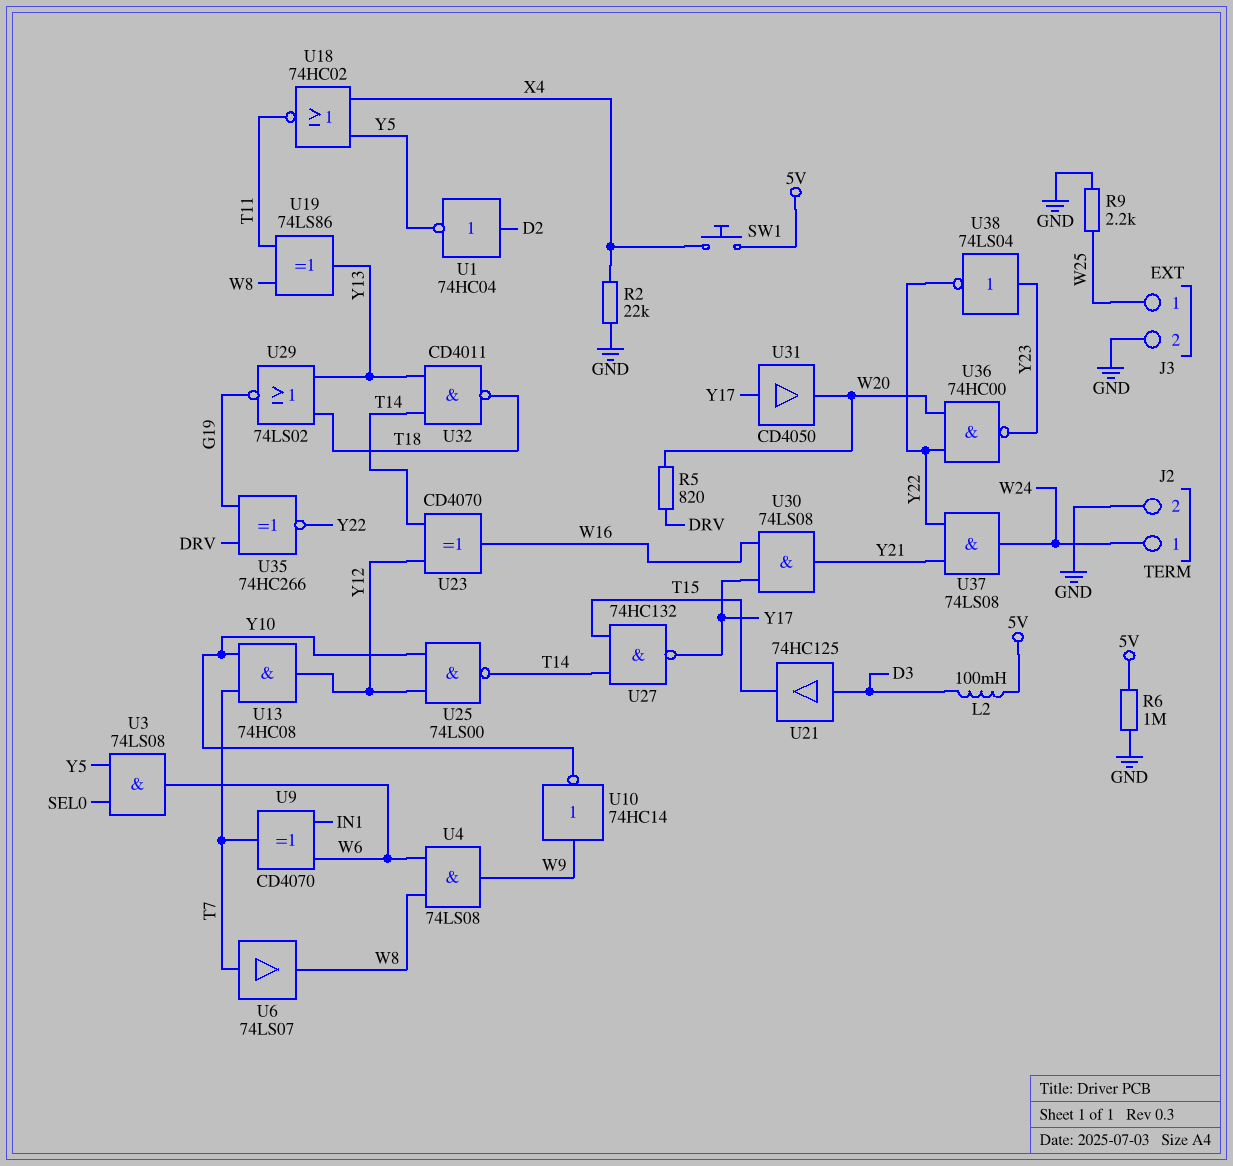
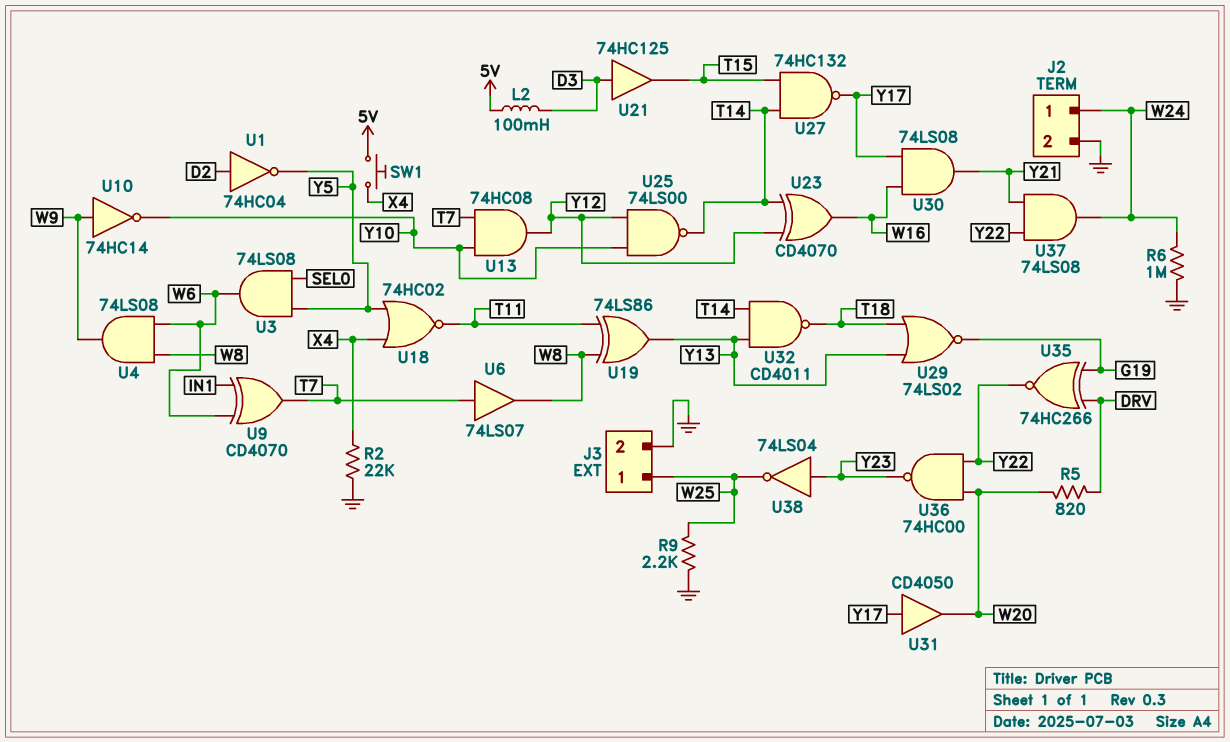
R6: 1M (5V, GND) -> 1M (GND, W24)
U38: NOT 74LS04 (in Y23, out Y22) -> NOT 74LS04 (in Y23, out W25)

